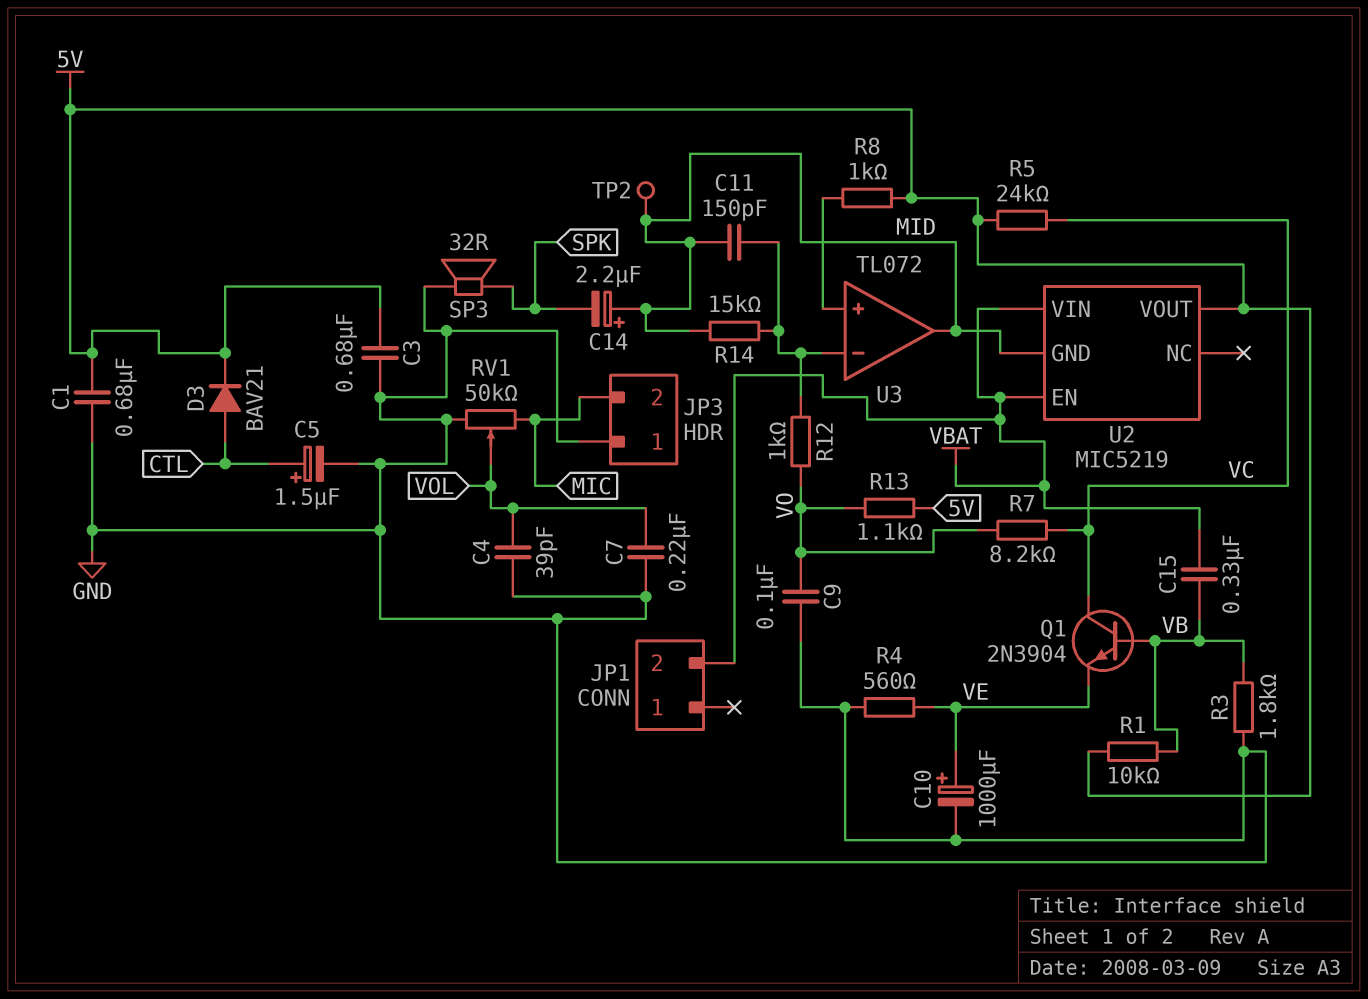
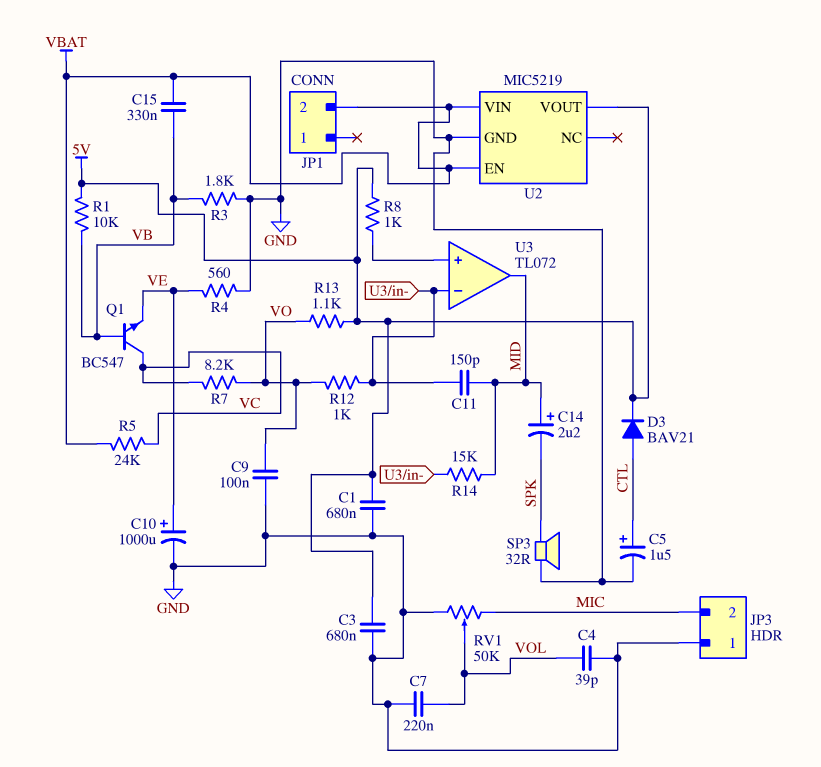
Q1: NPN 2N3904 (B VB, C VC, E VE) -> NPN BC547 (B VB, C VC, E VE)
R5: 24k (5V, VC) -> 24k (VBAT, VC)
TP2: test point (MID) -> none
U2 pin GND: MID -> GND

